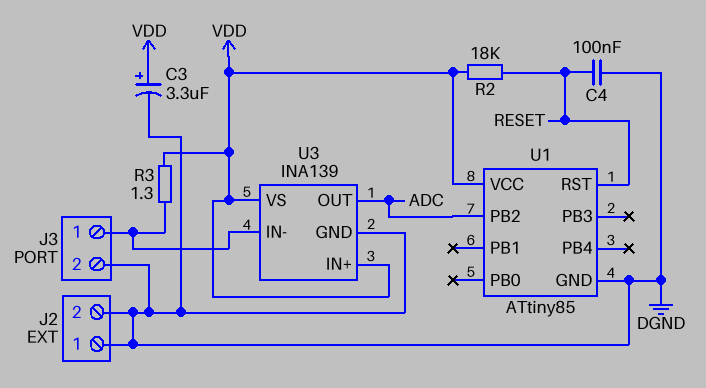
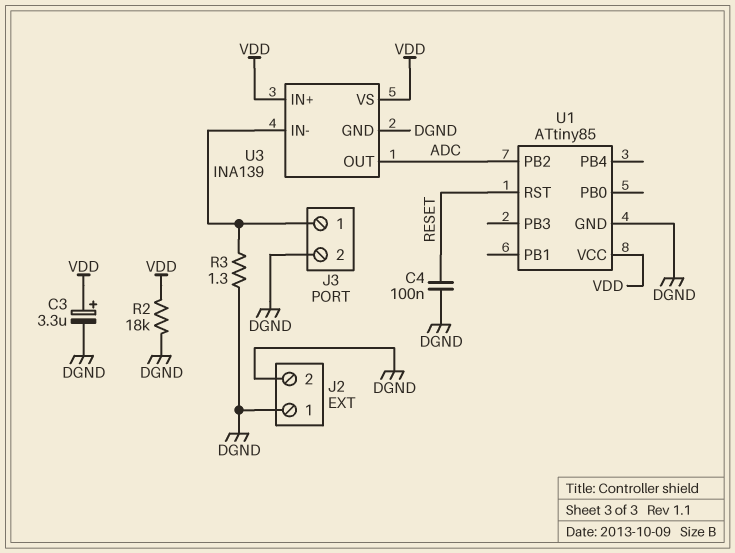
R2: 18k (RESET, VDD) -> 18k (DGND, VDD)
R3: 1.3 (J3/1, VDD) -> 1.3 (DGND, J3/1)

